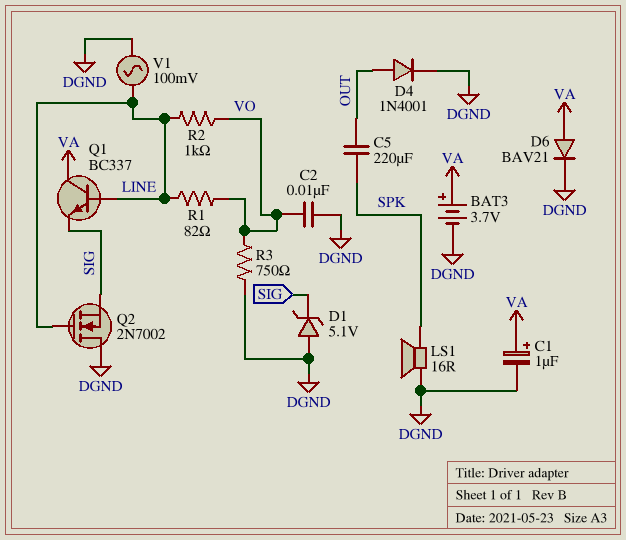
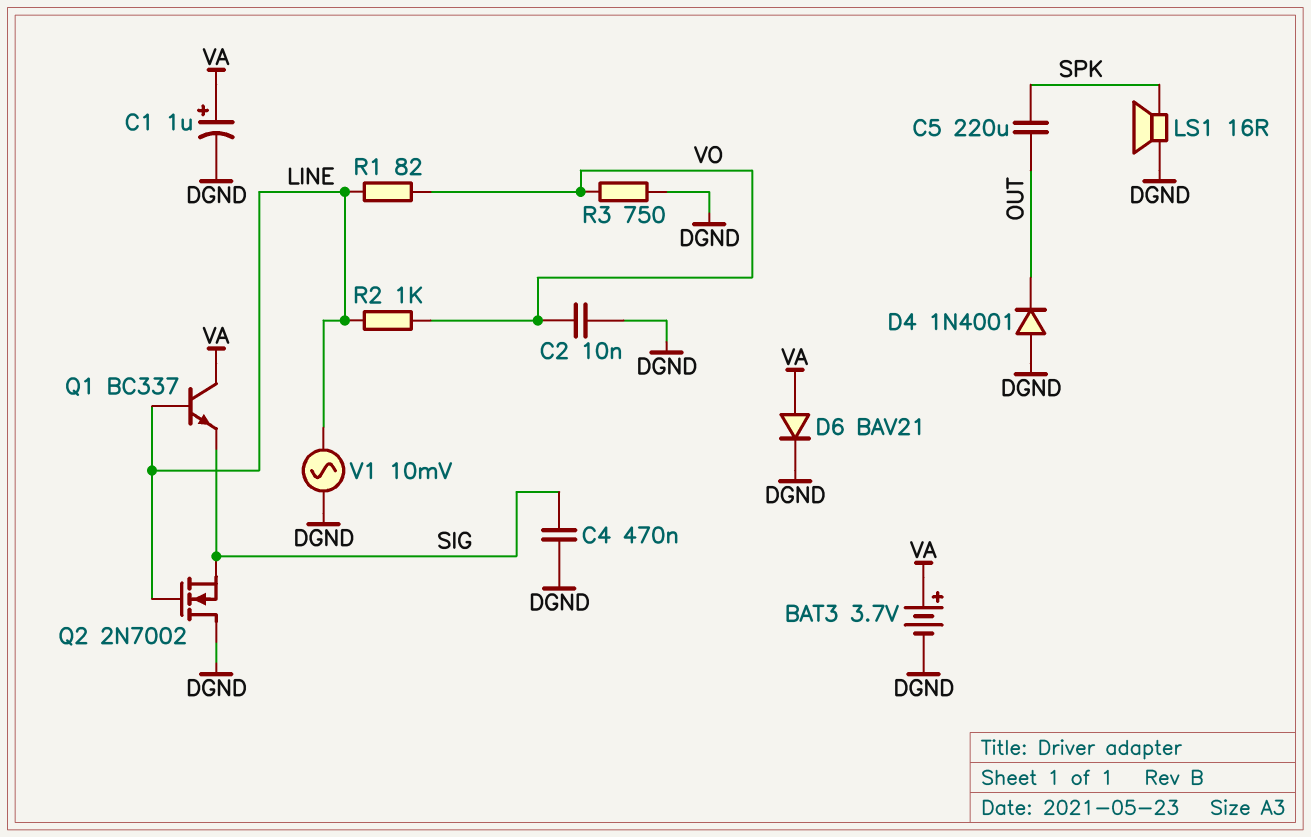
C4: none -> 470nF (DGND, SIG)
D1: zener 5.1V (A DGND, K SIG) -> none
D4: diode 1N4001 (A OUT, K DGND) -> diode 1N4001 (A DGND, K OUT)
V1: AC 100mV (DGND, LINE) -> AC 10mV (DGND, LINE)

